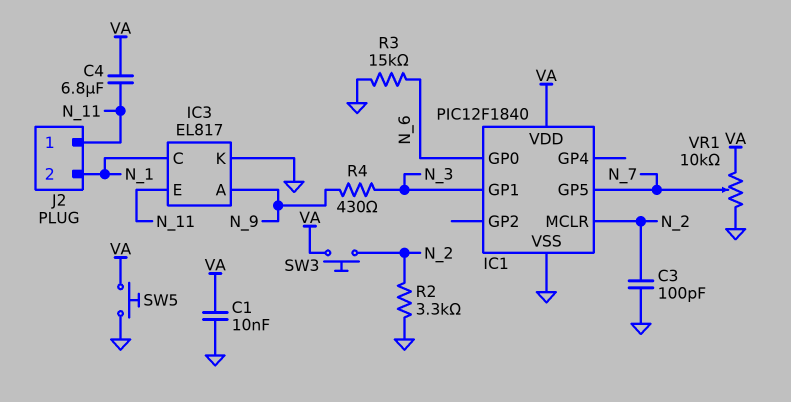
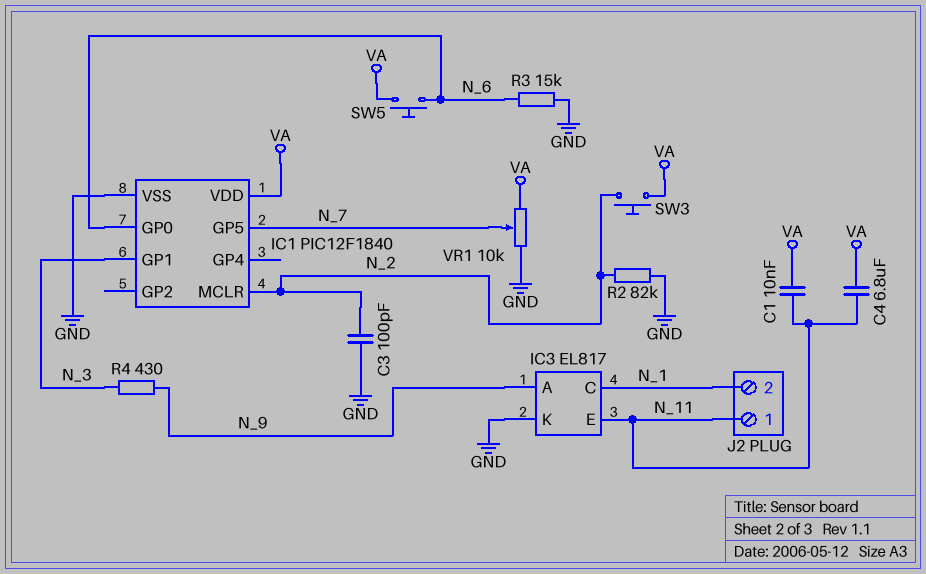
C1: 10nF (GND, VA) -> 10nF (N_11, VA)
R2: 3.3k (GND, N_2) -> 82k (GND, N_2)
SW5: button (GND, VA) -> button (N_6, VA)

